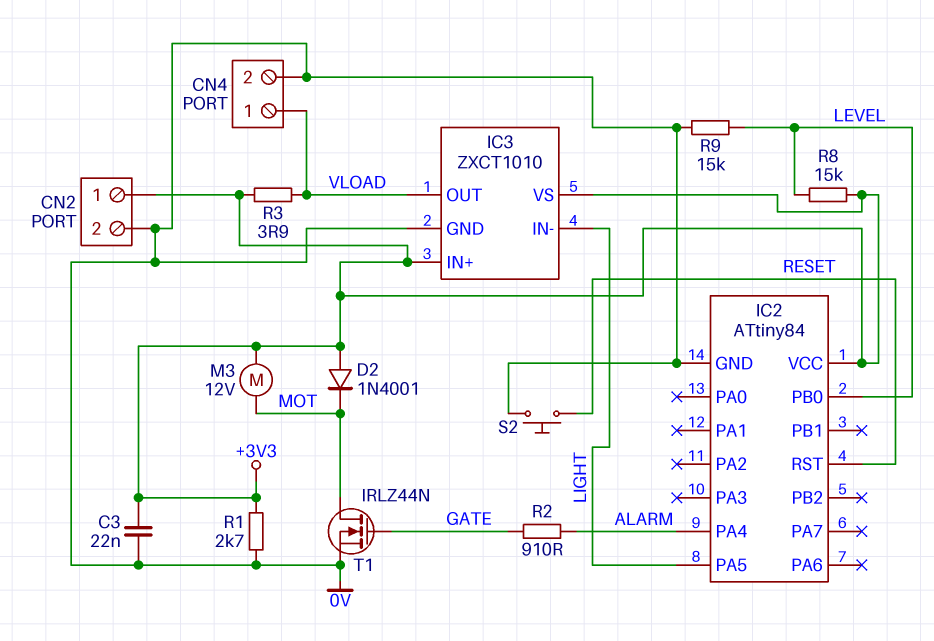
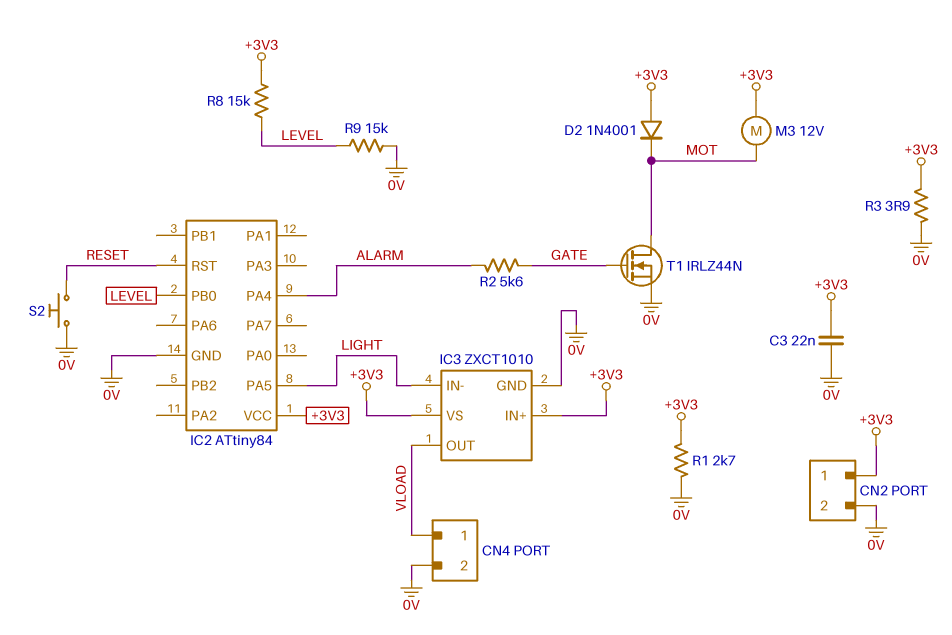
R2: 910 (ALARM, GATE) -> 5.6k (ALARM, GATE)
R3: 3.9 (+3V3, VLOAD) -> 3.9 (+3V3, 0V)

